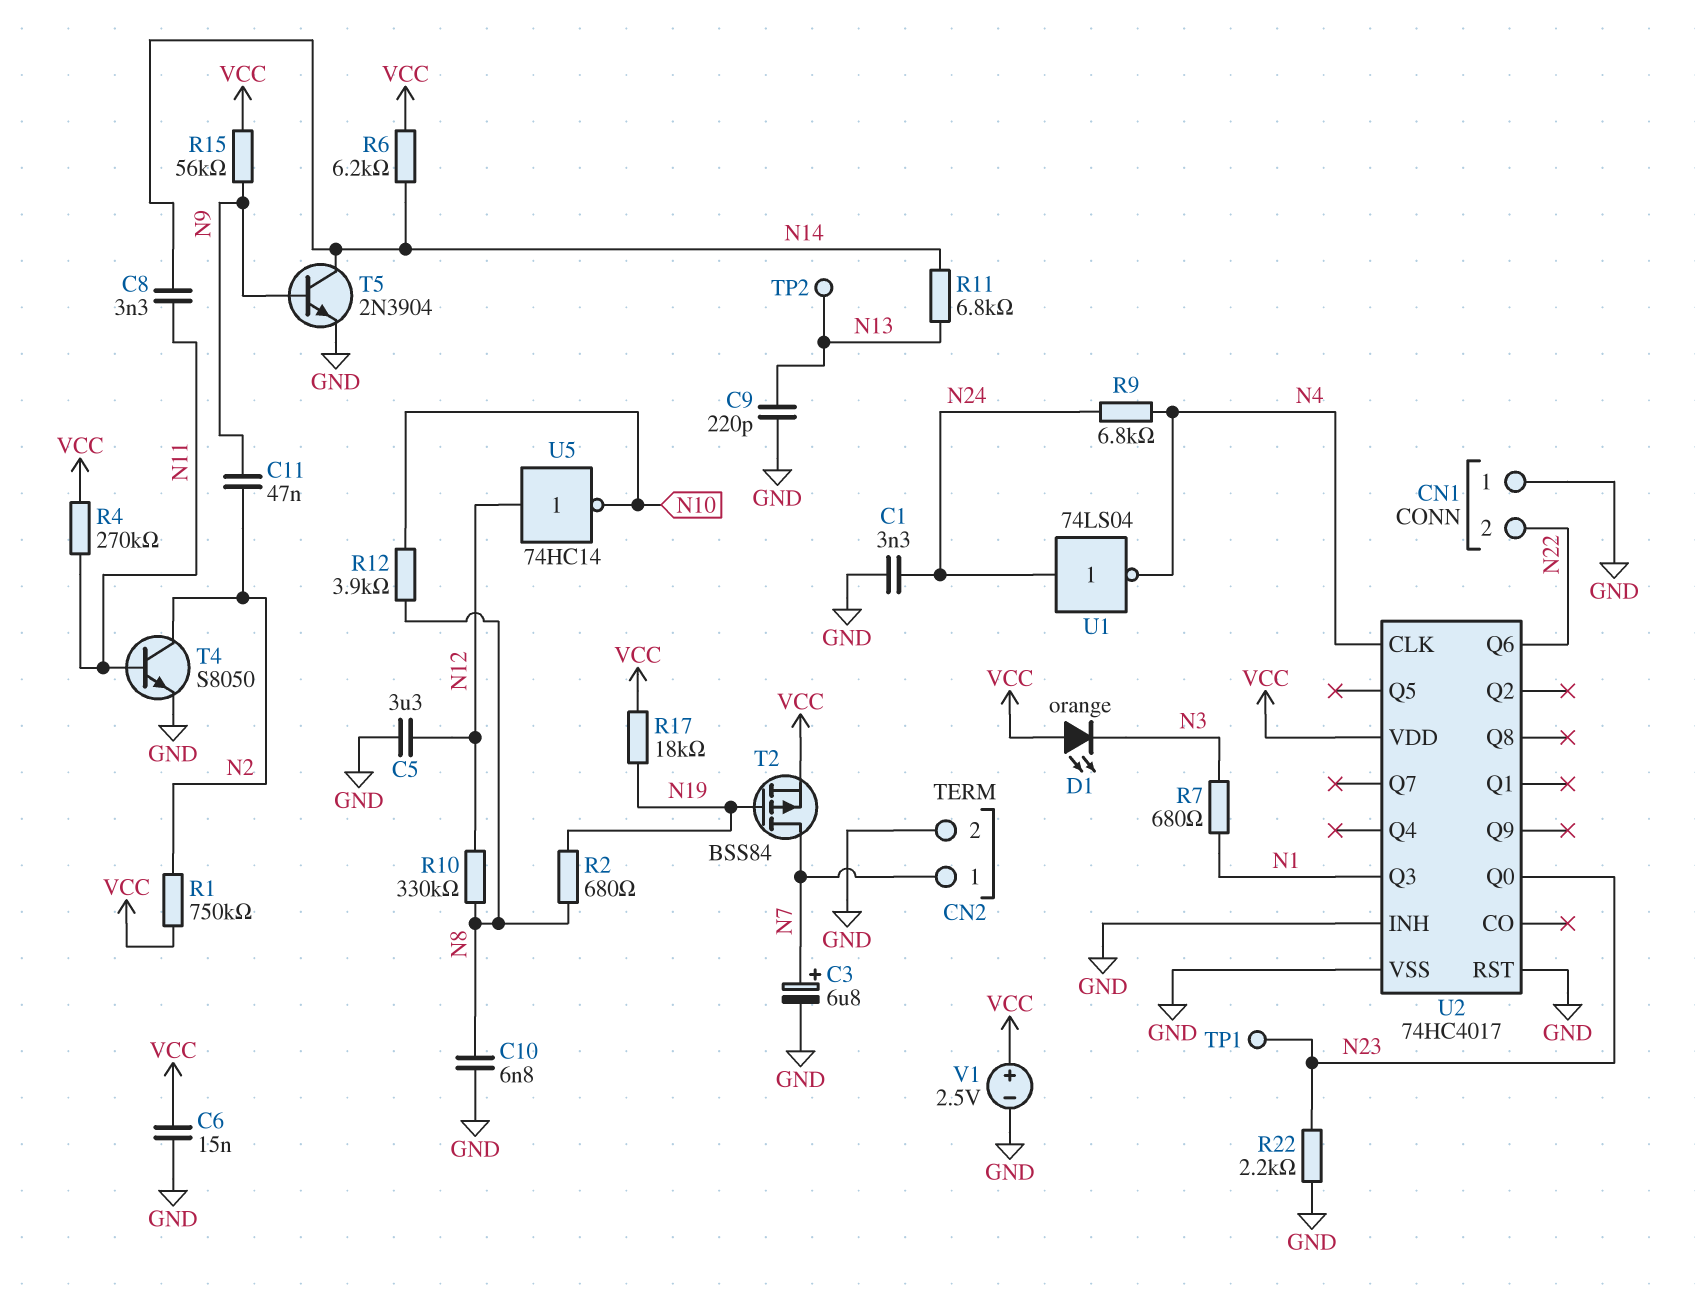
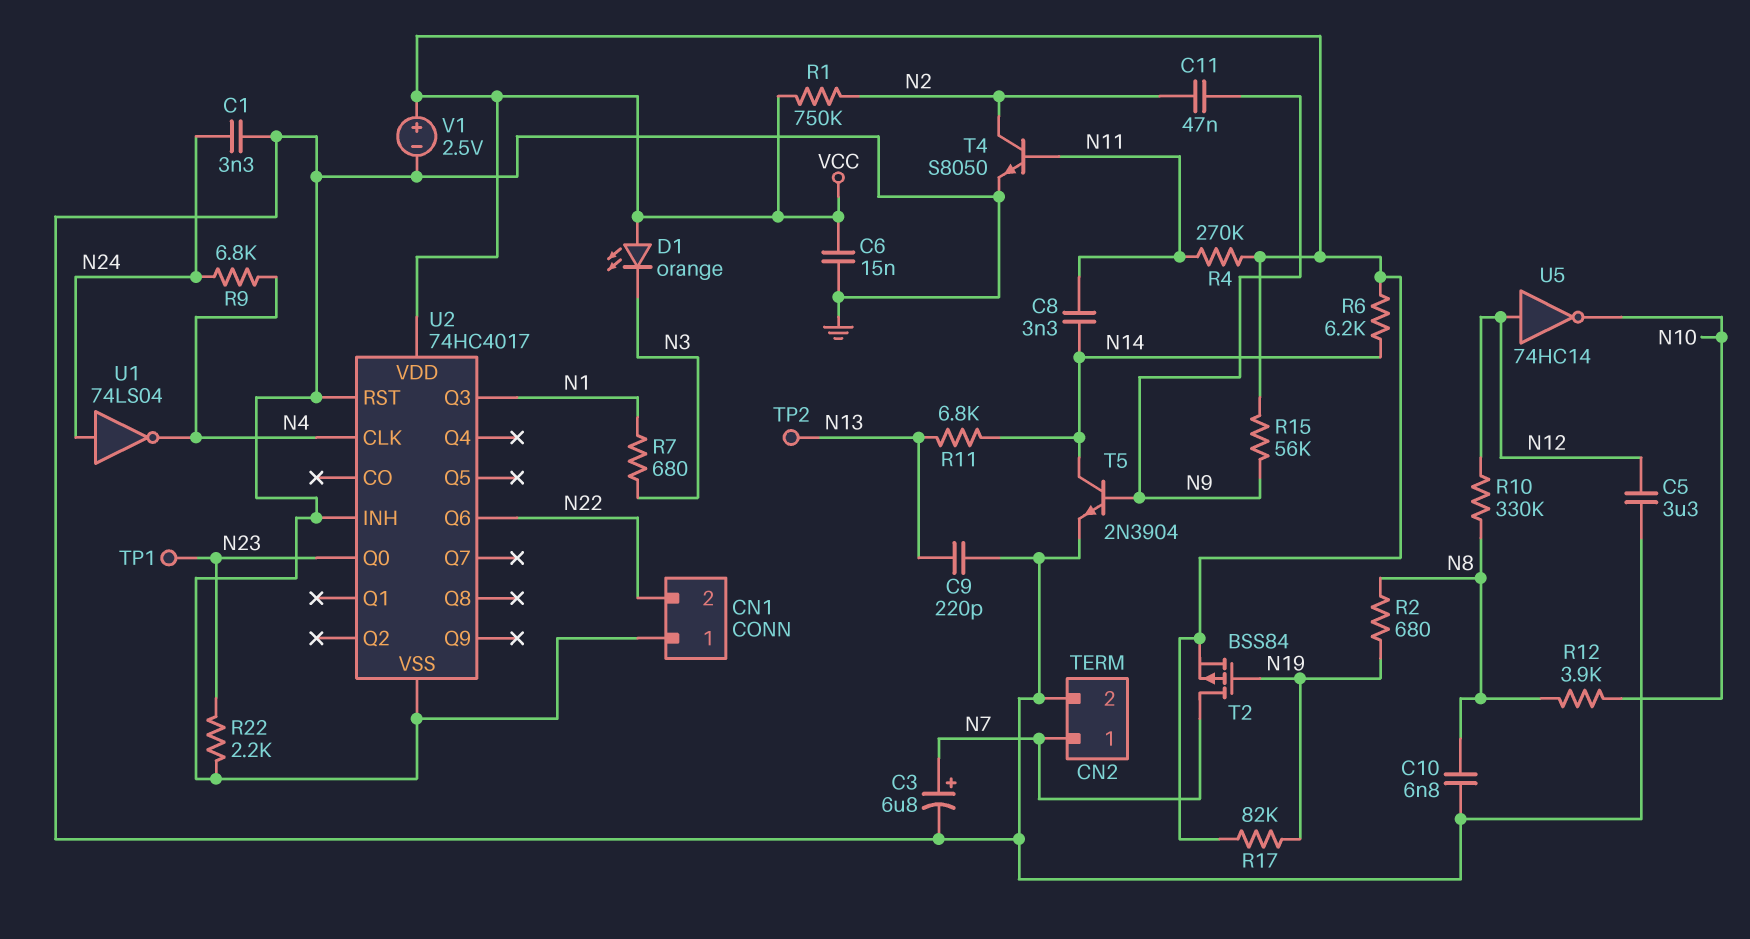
R17: 18k (N19, VCC) -> 82k (N19, VCC)

